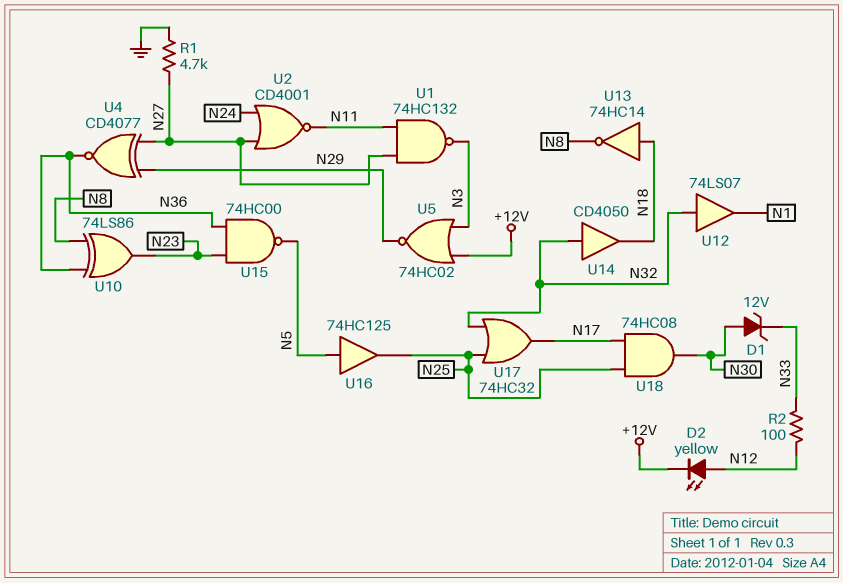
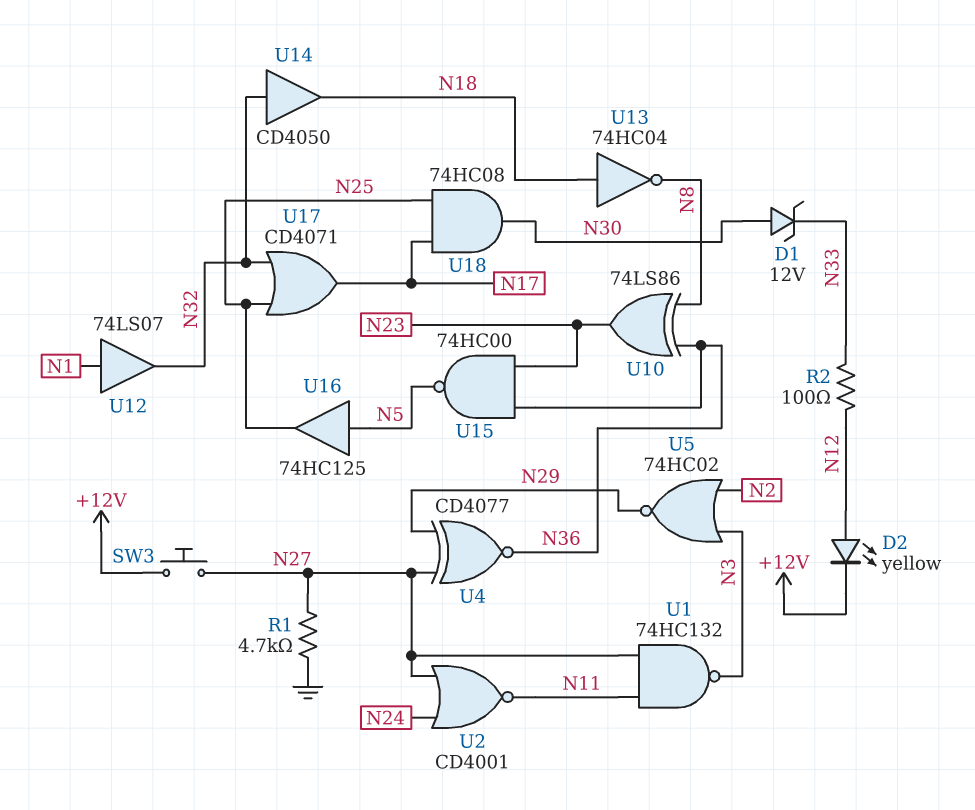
SW3: none -> button (+12V, N27)
U5: NOR 74HC02 (in +12V, in N3, out N29) -> NOR 74HC02 (in N2, in N3, out N29)
U12: buffer 74LS07 (in N32, out N1) -> buffer 74LS07 (in N1, out N32)
U13: NOT 74HC14 (in N18, out N8) -> NOT 74HC04 (in N18, out N8)
U17: OR 74HC32 (in N25, in N32, out N17) -> OR CD4071 (in N25, in N32, out N17)

